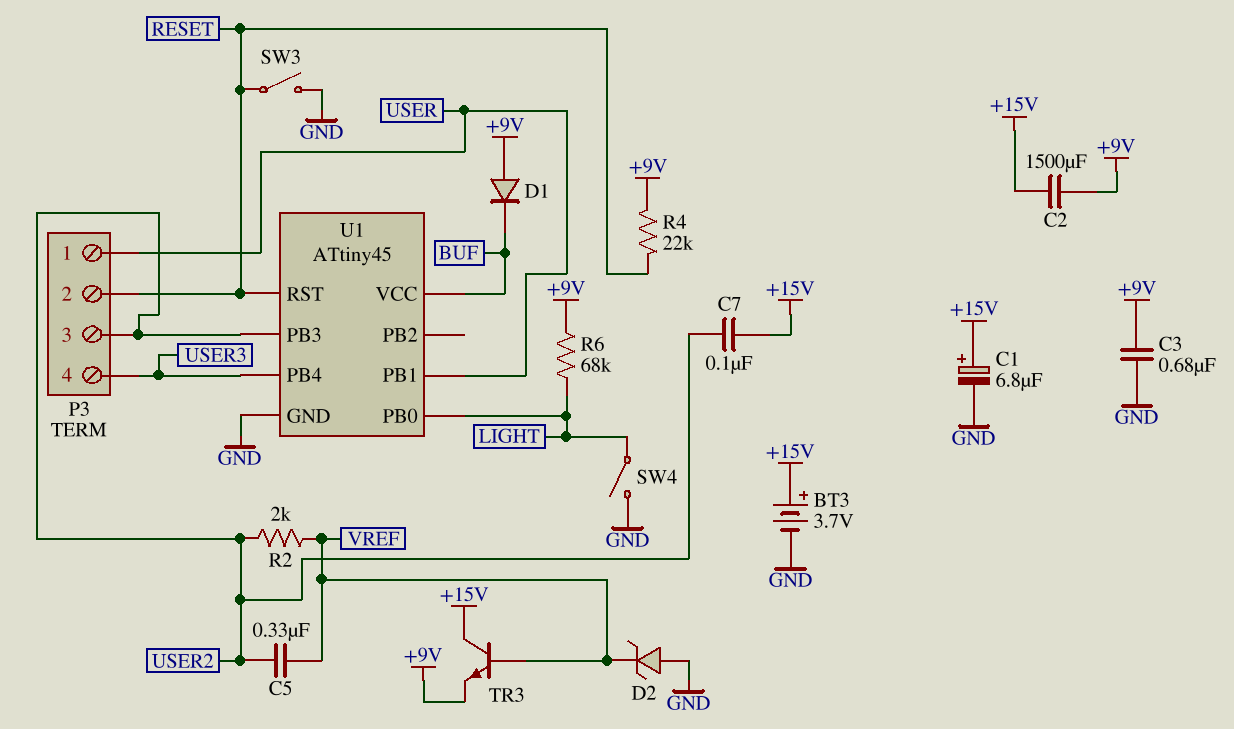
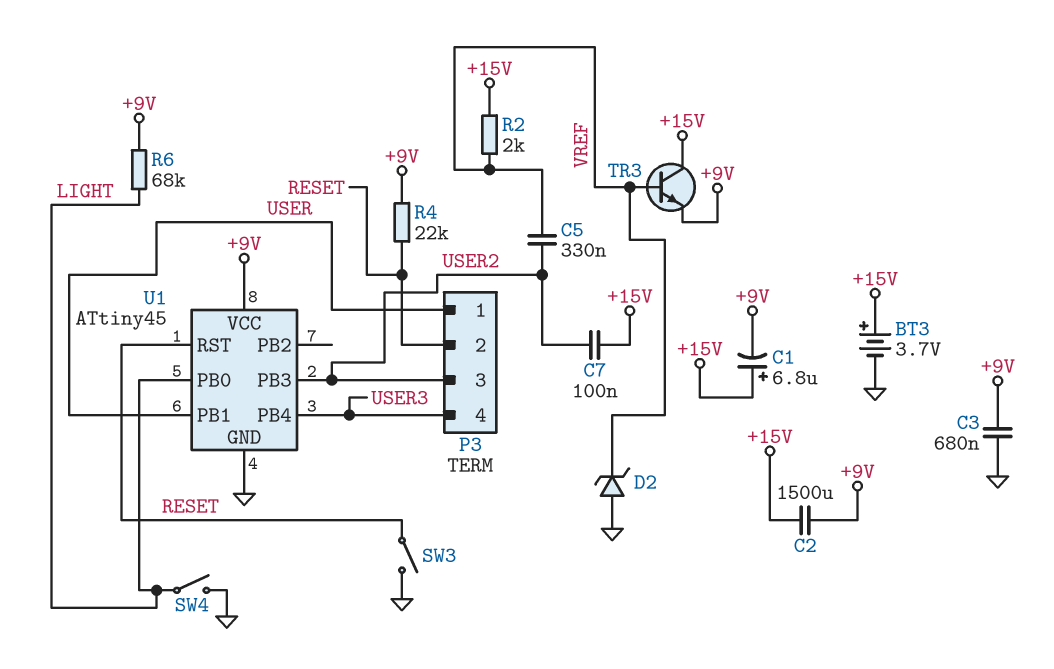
C1: 6.8uF (plus +15V, minus GND) -> 6.8uF (plus +15V, minus +9V)
D1: diode (A +9V, K BUF) -> none
R2: 2k (USER2, VREF) -> 2k (+15V, VREF)
U1 pin VCC: BUF -> +9V

